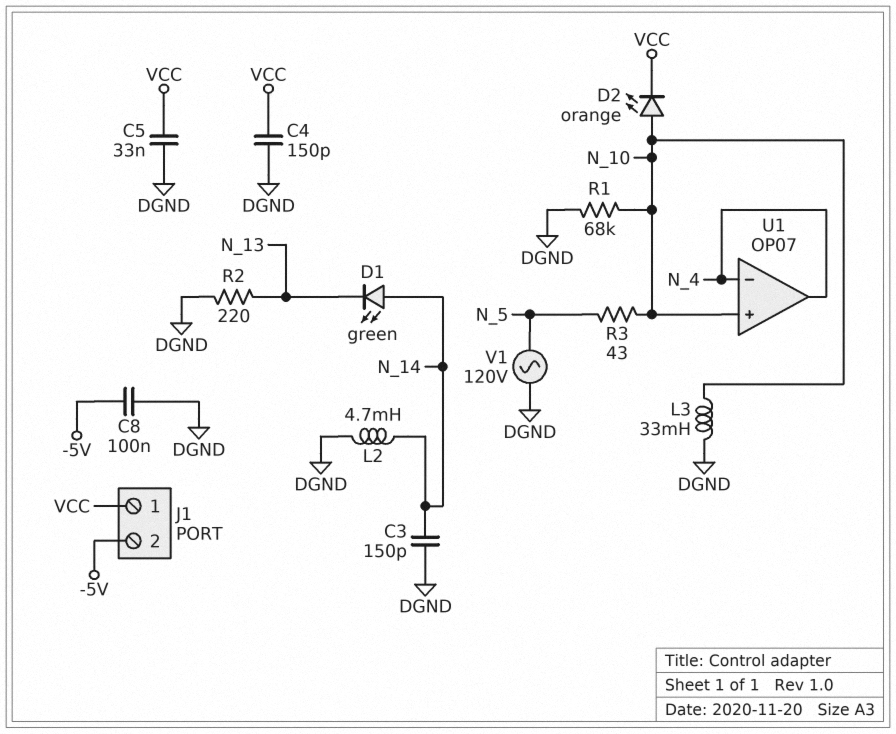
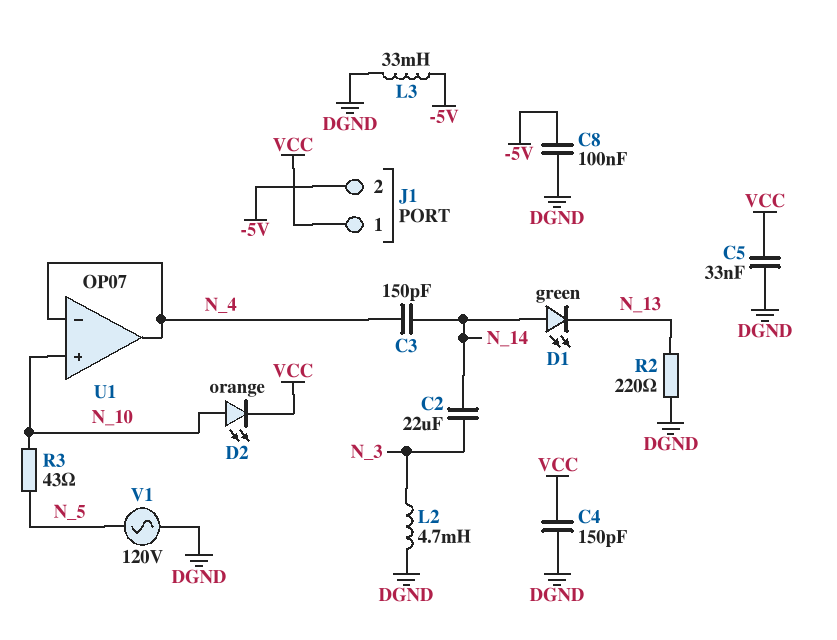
C2: none -> 22uF (N_3, N_14)
C3: 150pF (DGND, N_14) -> 150pF (N_4, N_14)
L2: 4.7mH (DGND, N_14) -> 4.7mH (DGND, N_3)
L3: 33mH (DGND, N_10) -> 33mH (-5V, DGND)
R1: 68k (DGND, N_10) -> none

